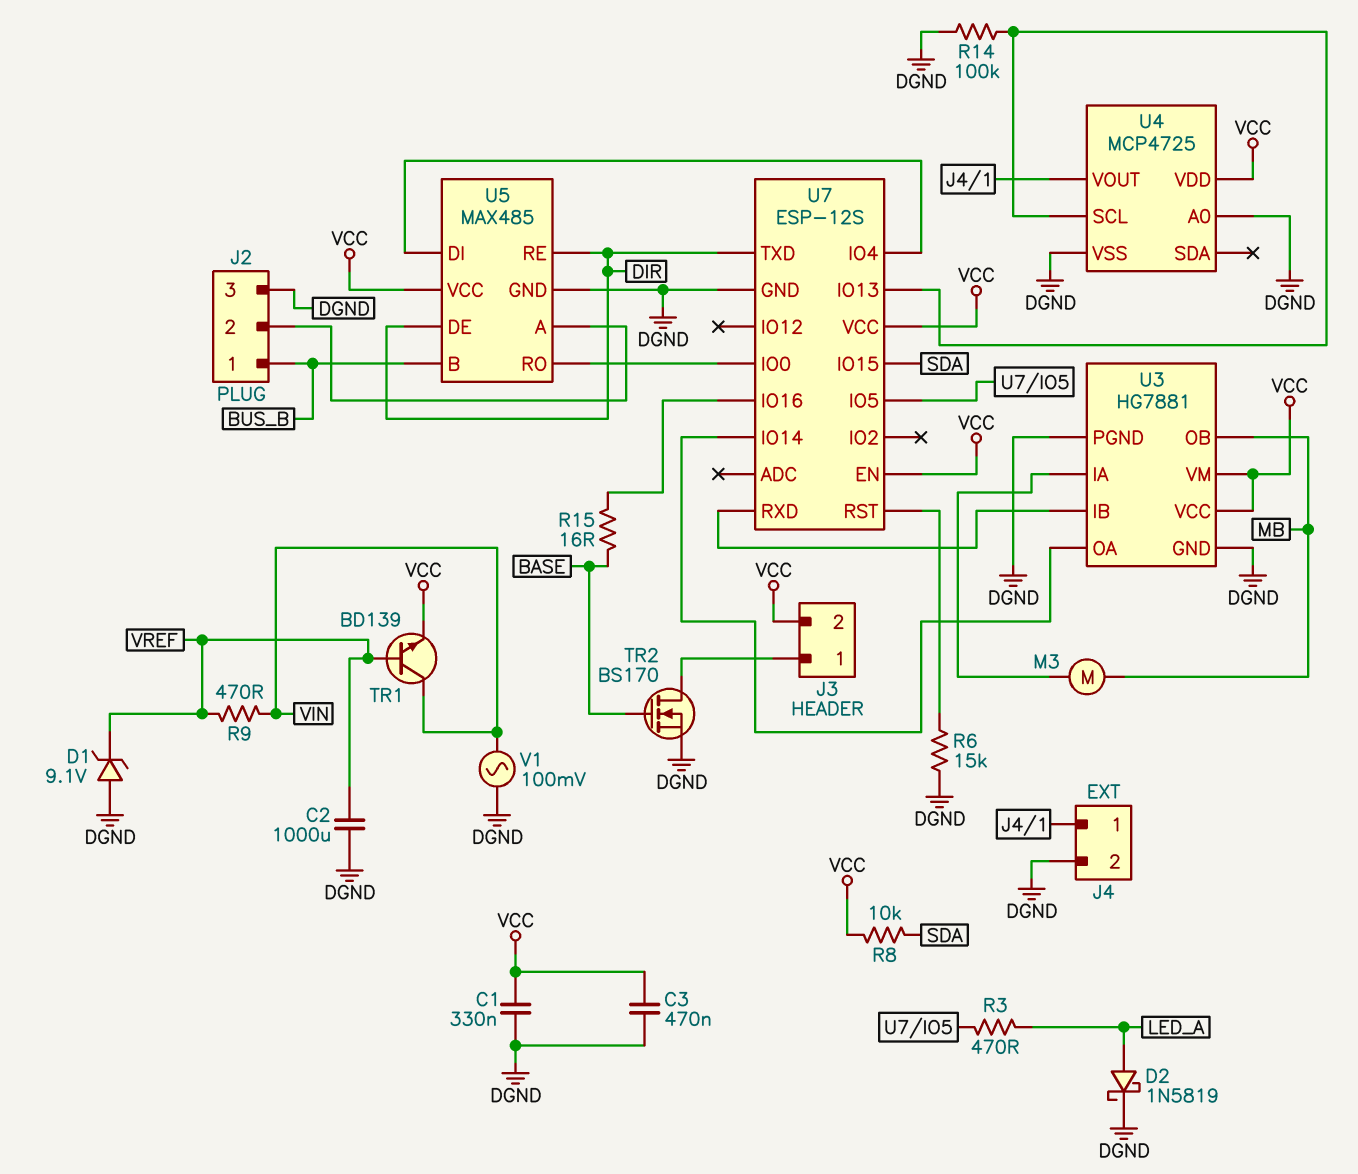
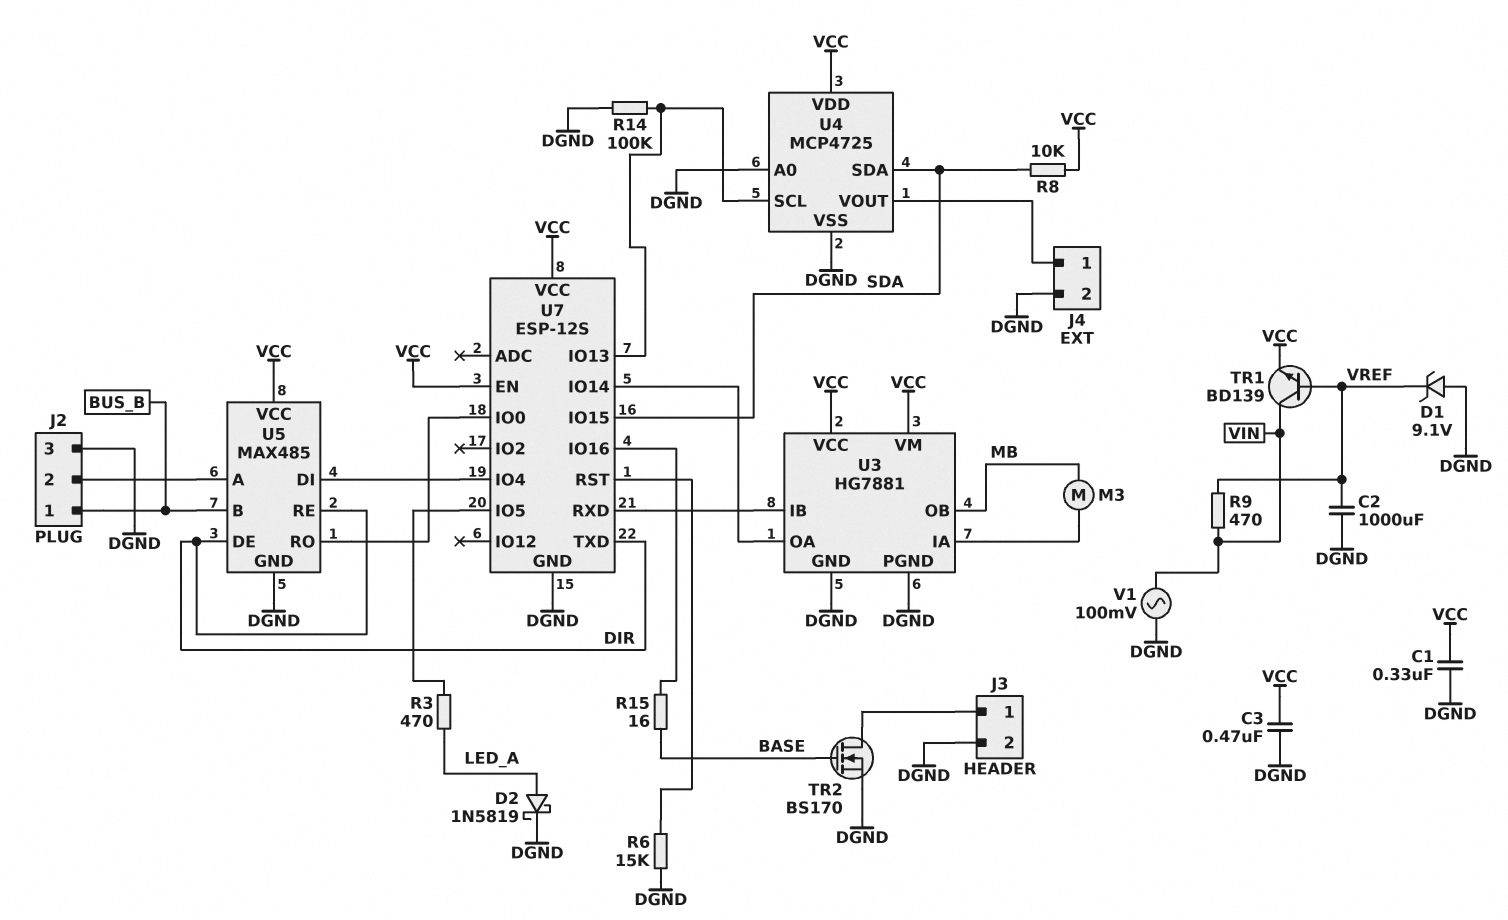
J3 pin 2: VCC -> DGND
U4 pin SDA: none -> SDA

